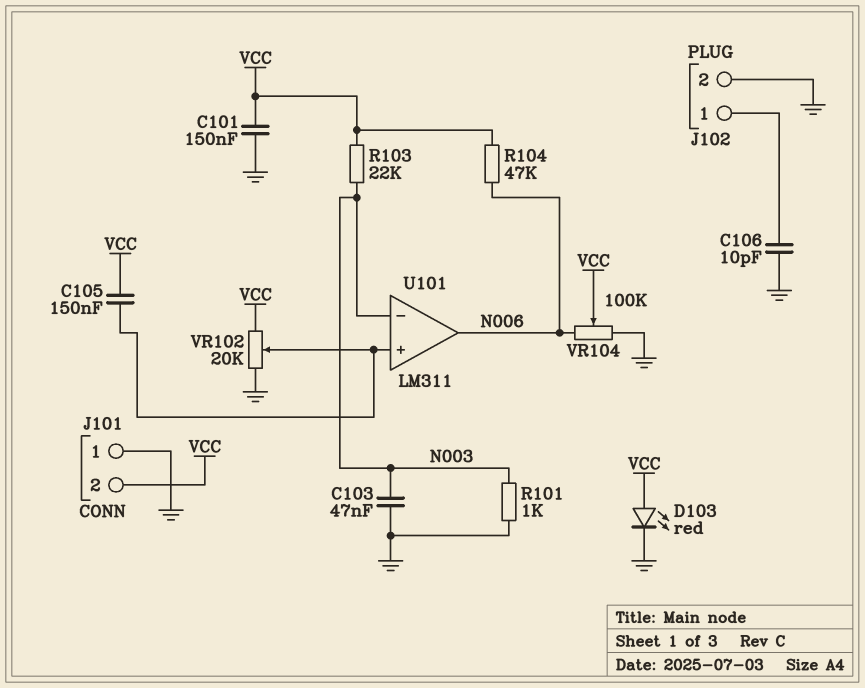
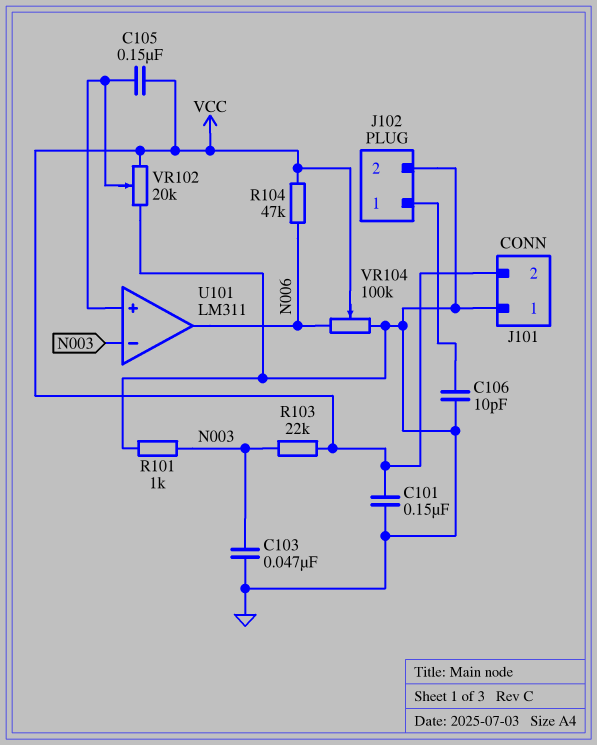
D103: LED red (A VCC, K GND) -> none

